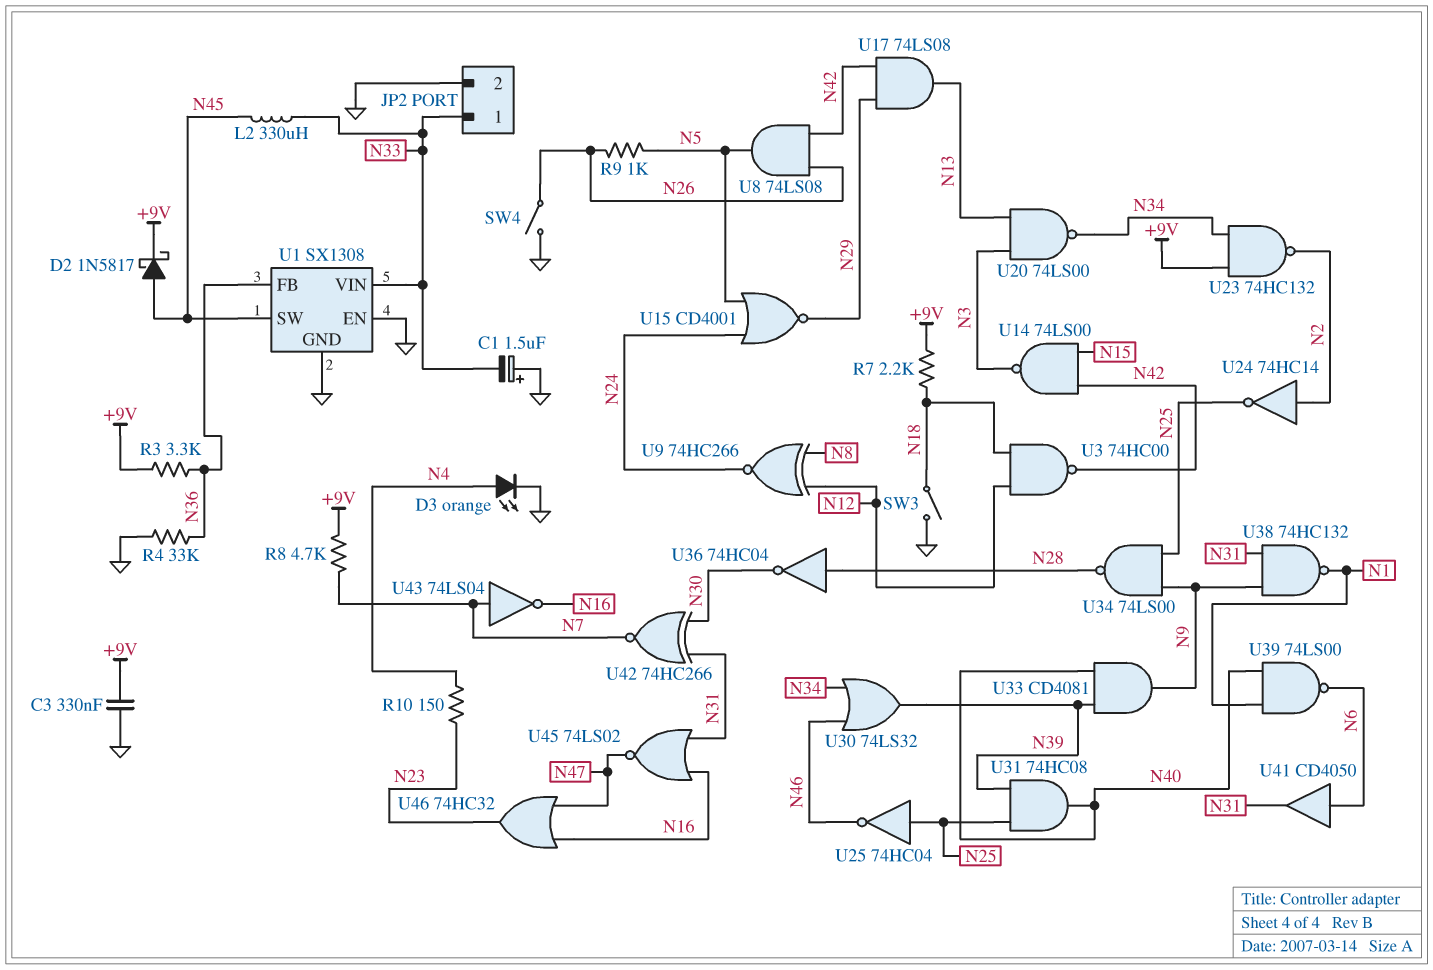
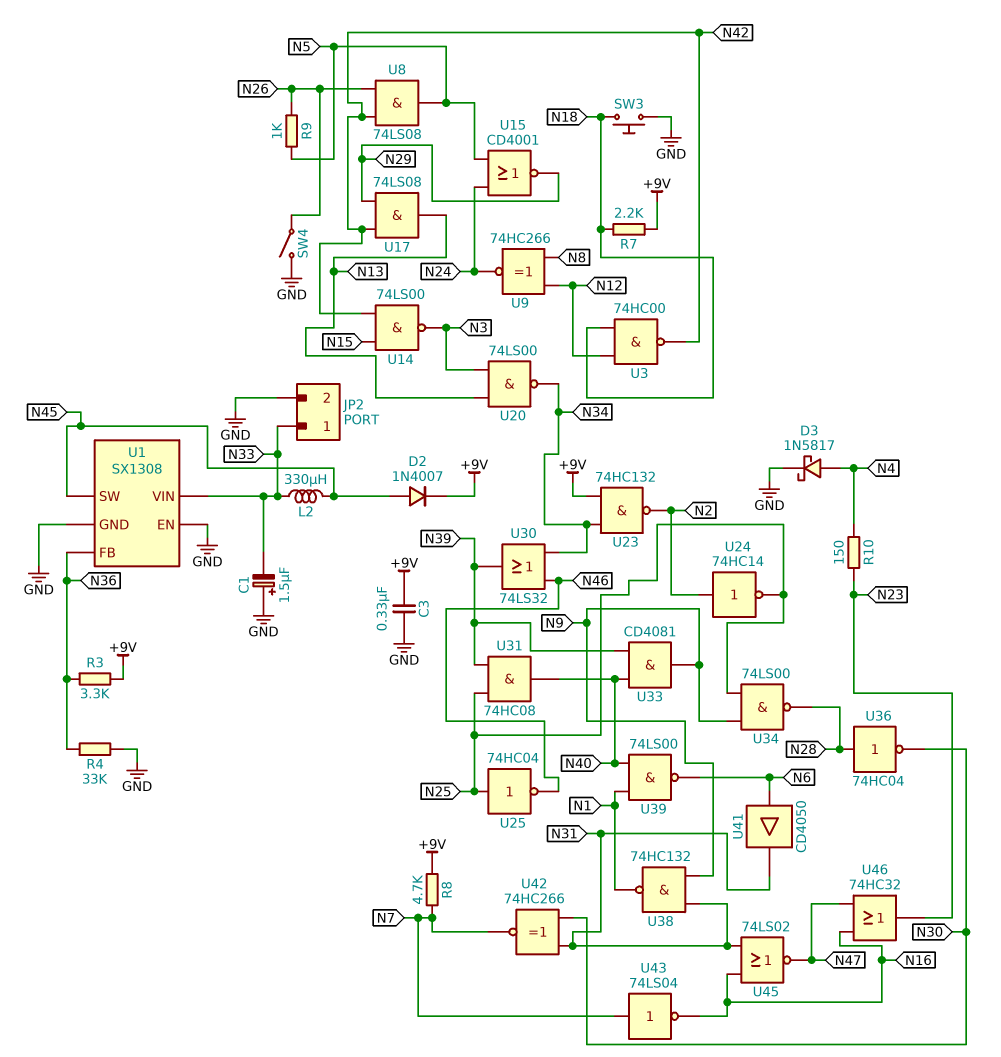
D2: schottky 1N5817 (A N45, K +9V) -> diode 1N4007 (A N45, K +9V)
D3: LED orange (A N4, K GND) -> schottky 1N5817 (A N4, K GND)
SW3: switch (GND, N18) -> button (GND, N18)

